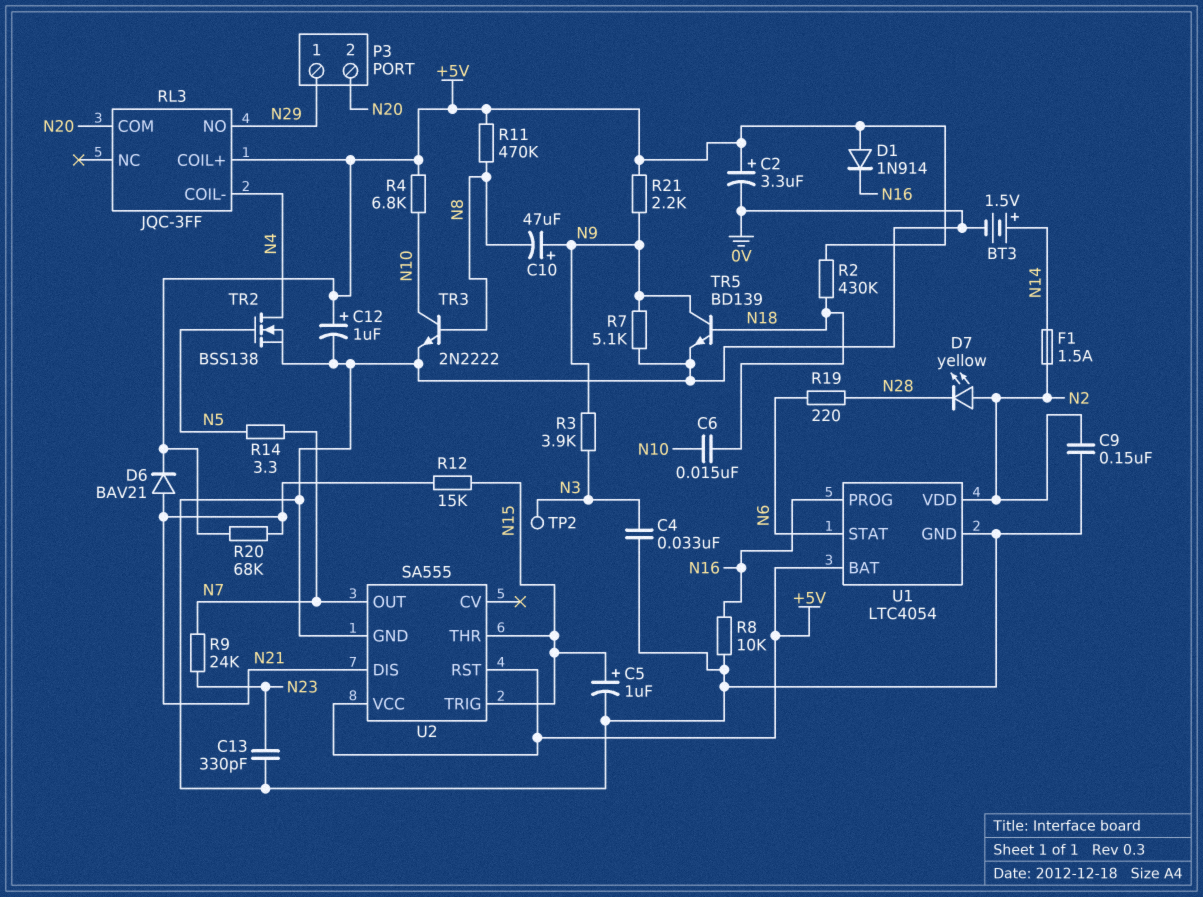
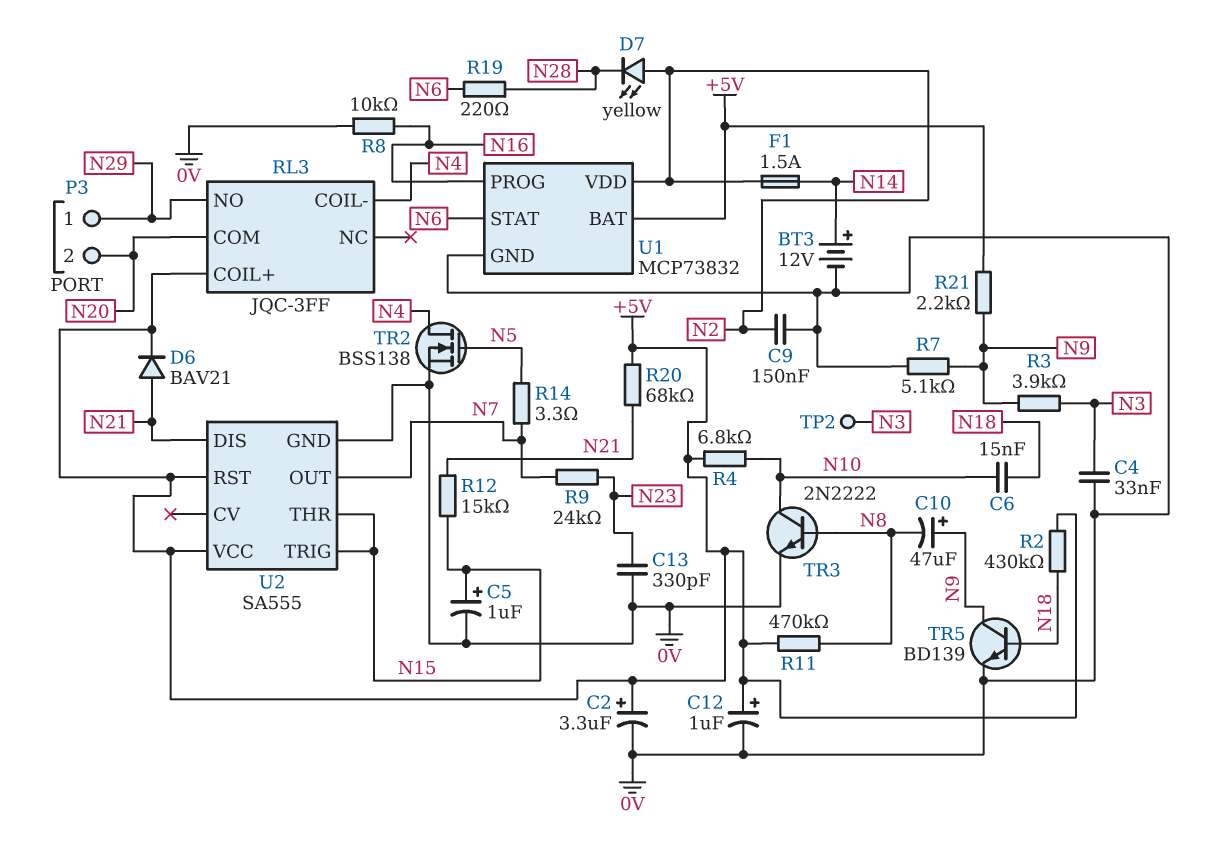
BT3: 1.5V (plus N14, minus 0V) -> 12V (plus N14, minus 0V)
D1: diode 1N914 (A +5V, K N16) -> none
U1: LTC4054 -> MCP73832

